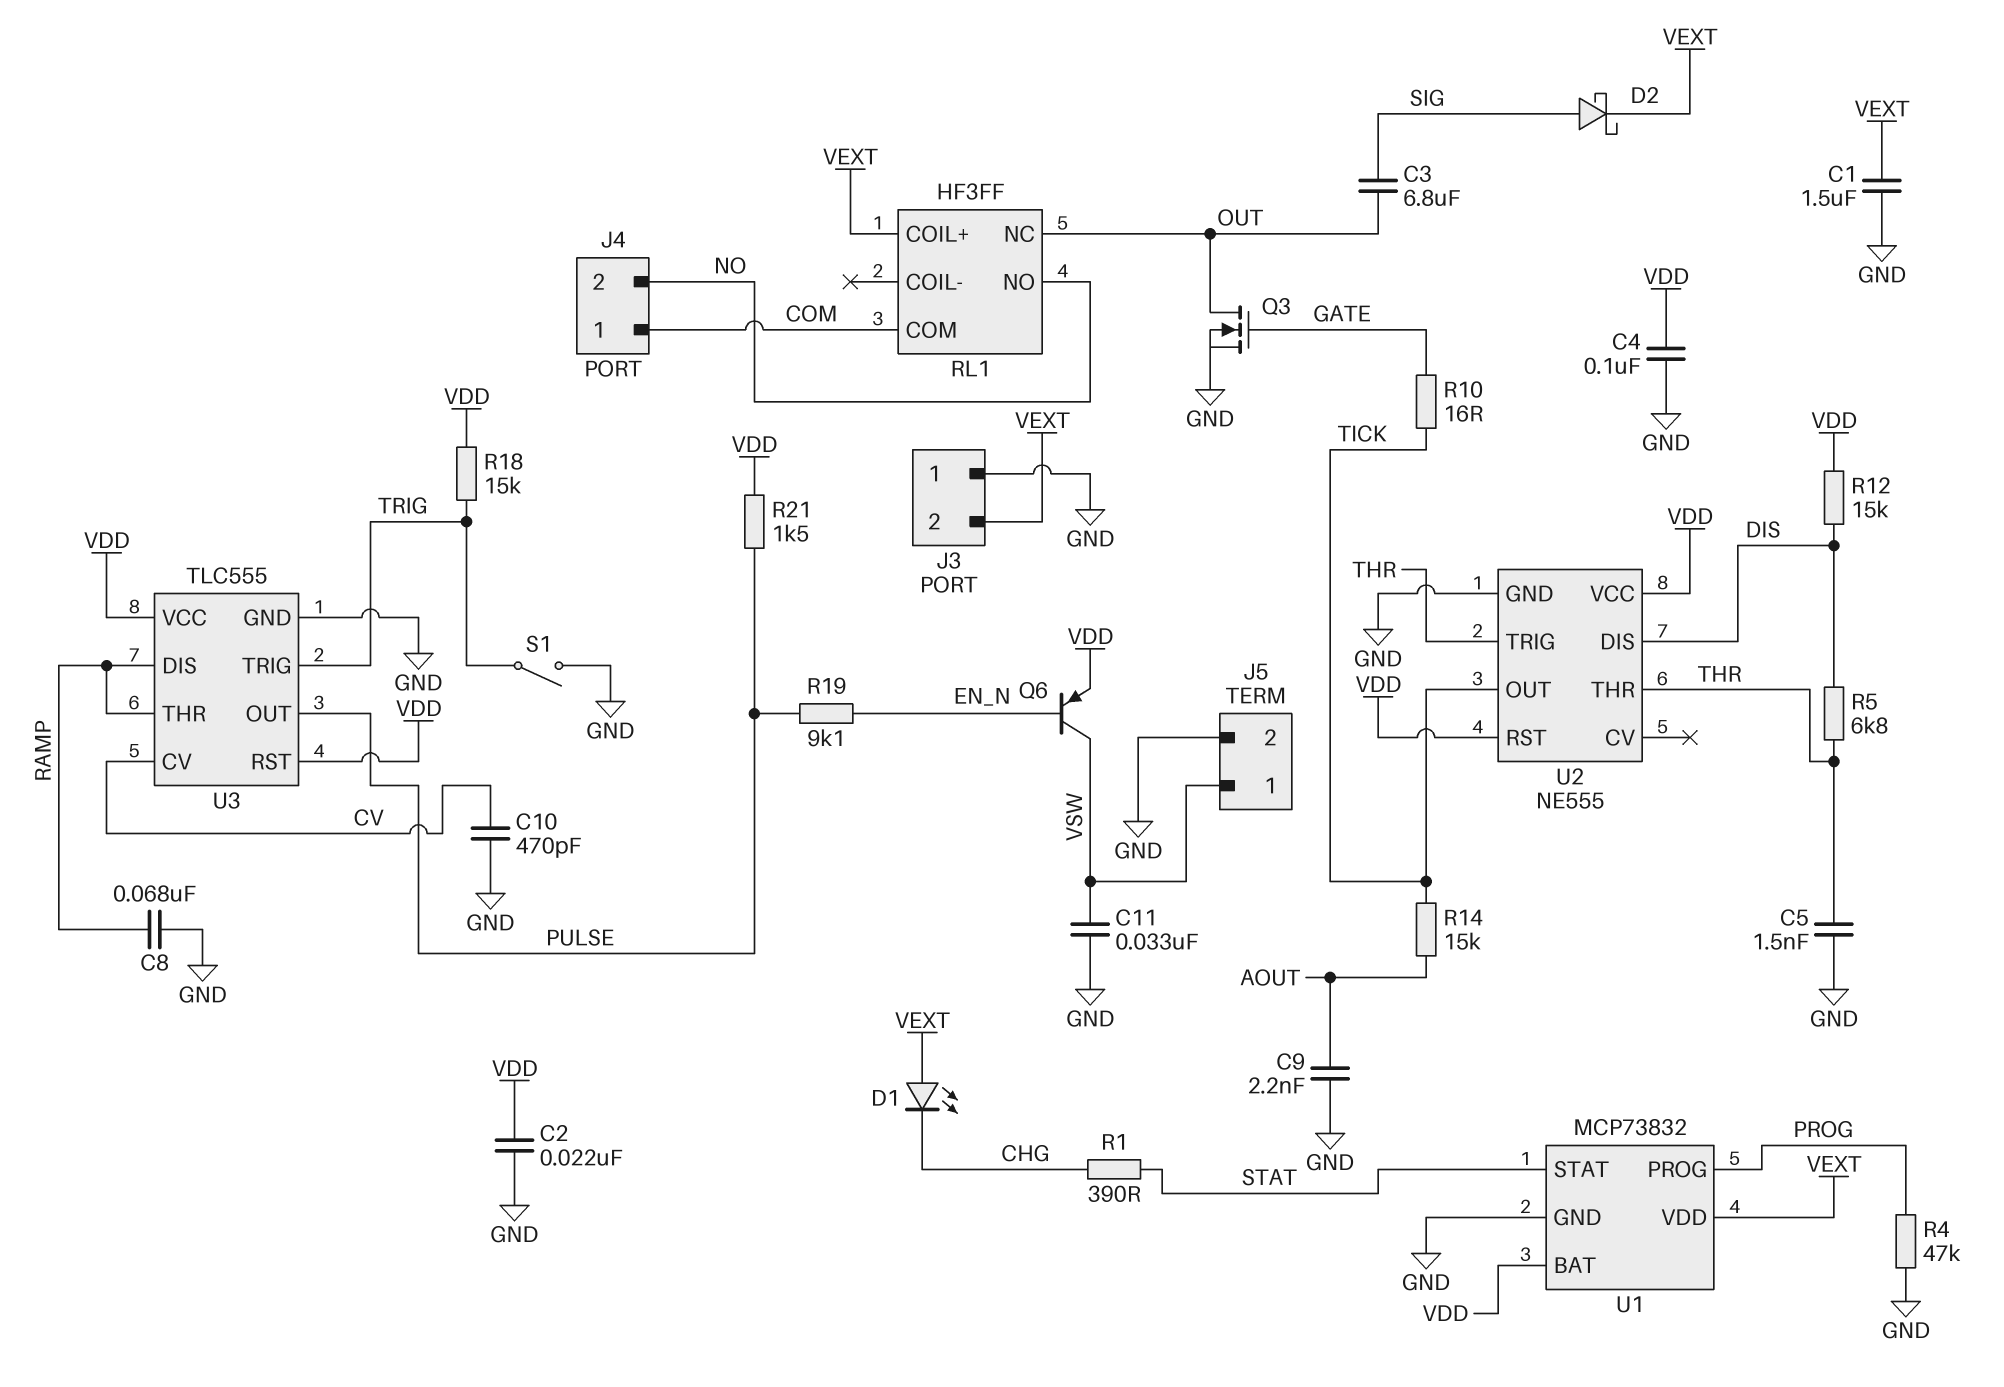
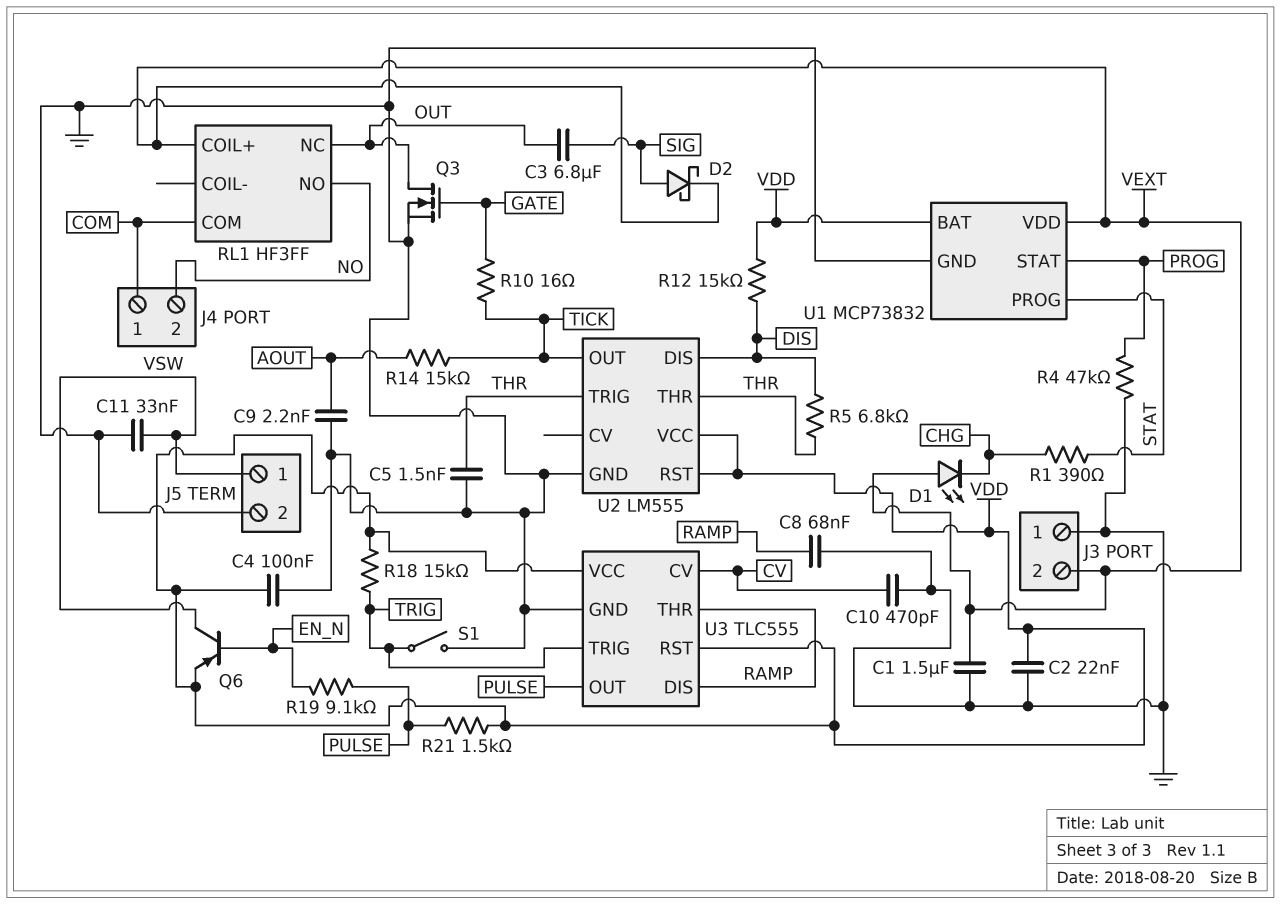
U1 pin PROG: PROG -> STAT
U1 pin STAT: STAT -> PROG
U2: NE555 -> LM555

